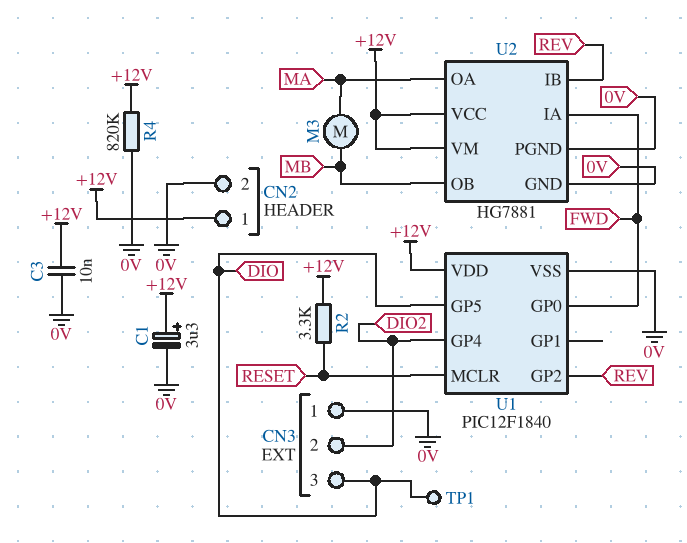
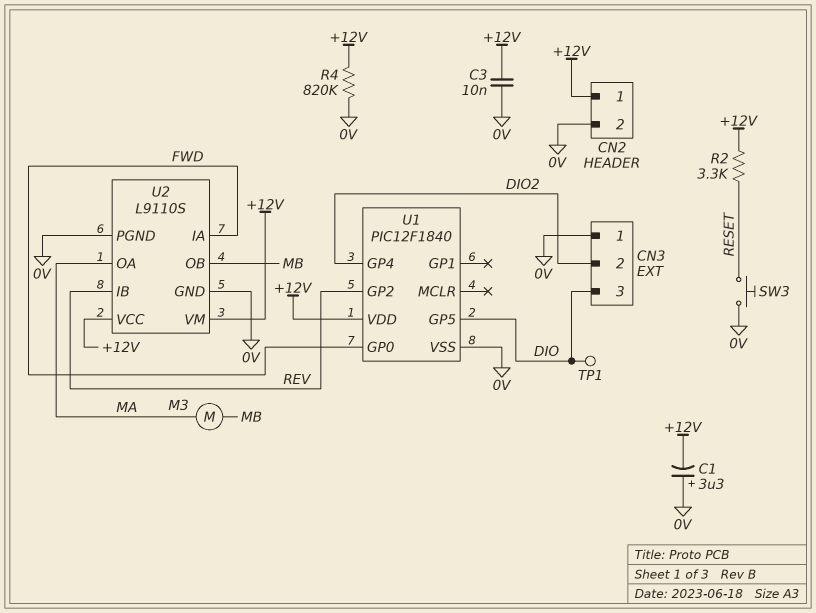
C1: 3.3uF (plus +12V, minus 0V) -> 3.3uF (plus 0V, minus +12V)
SW3: none -> button (0V, RESET)
U1 pin MCLR: RESET -> none
U2: HG7881 -> L9110S

